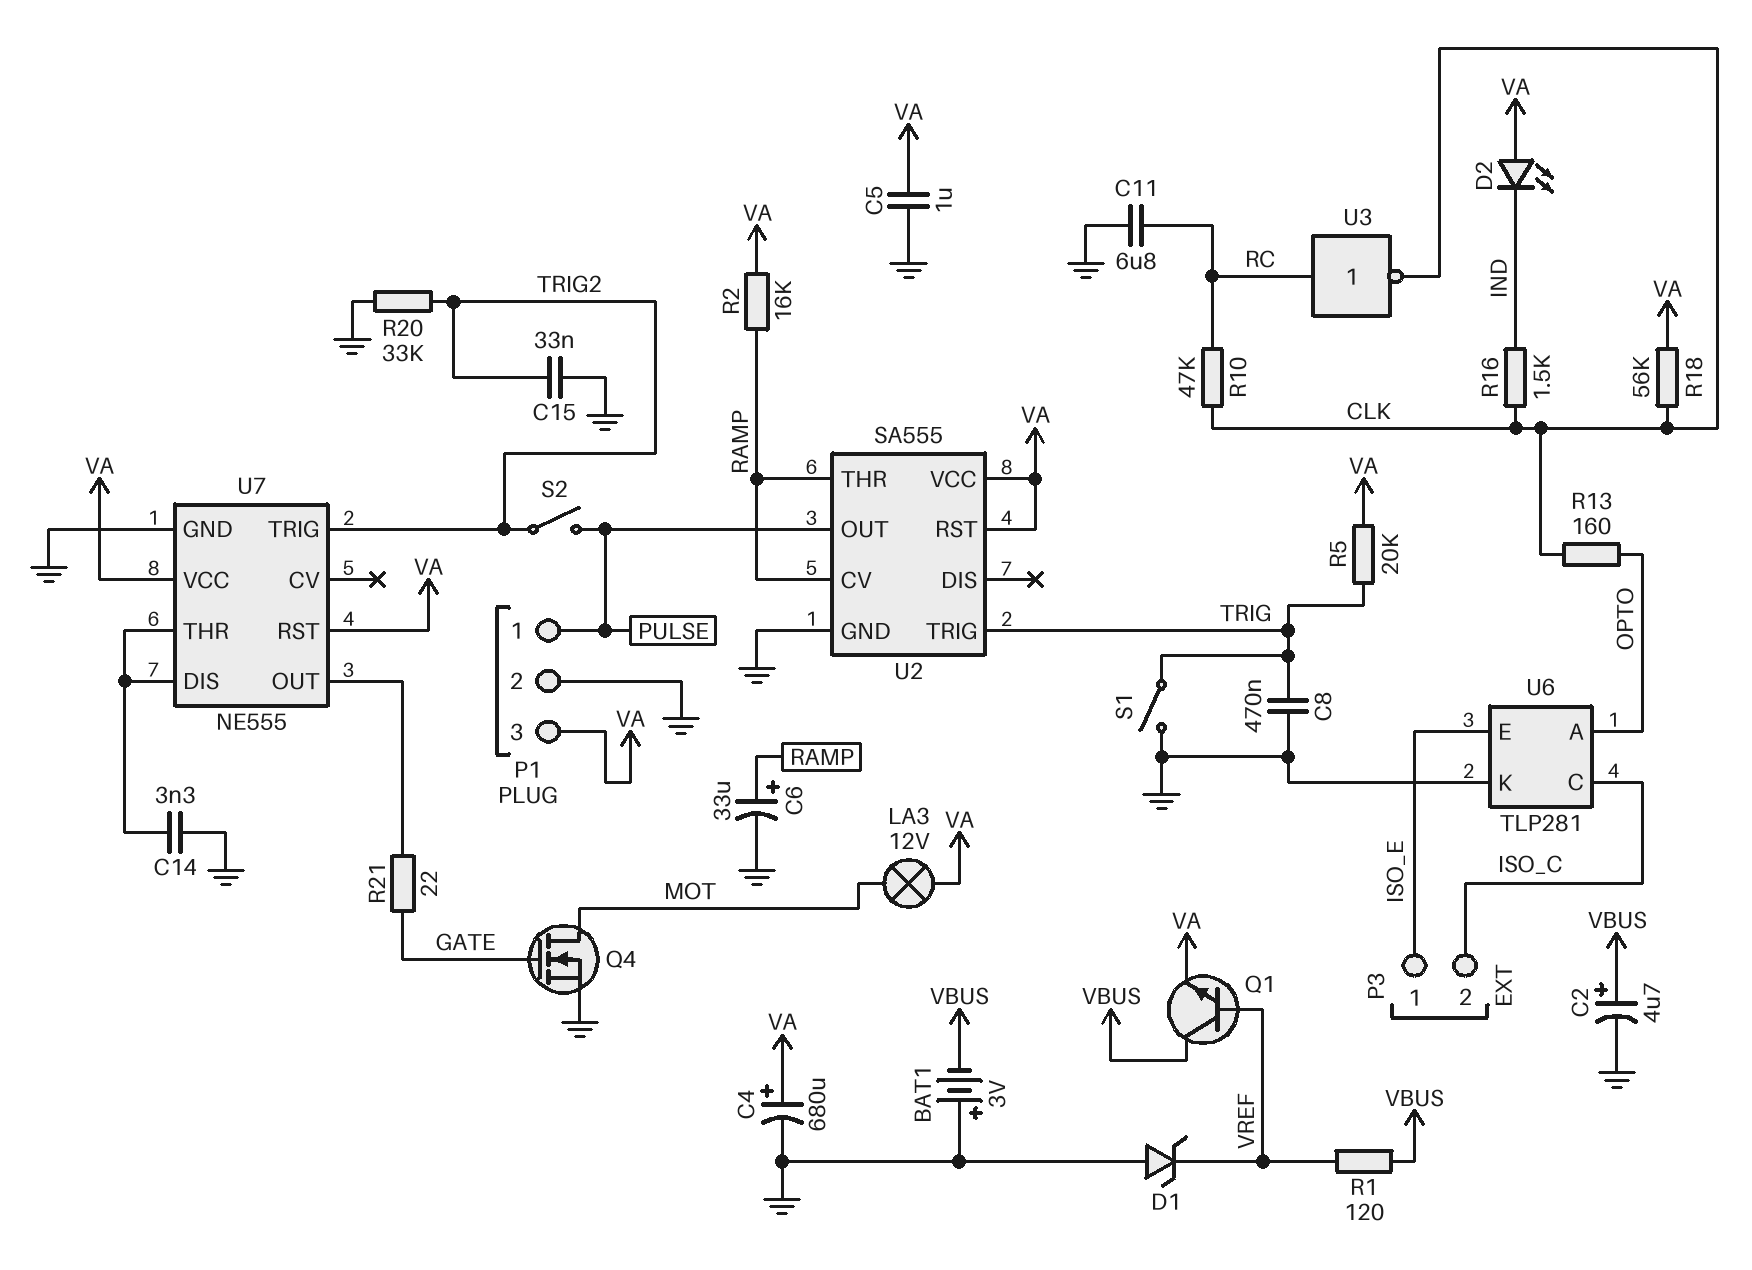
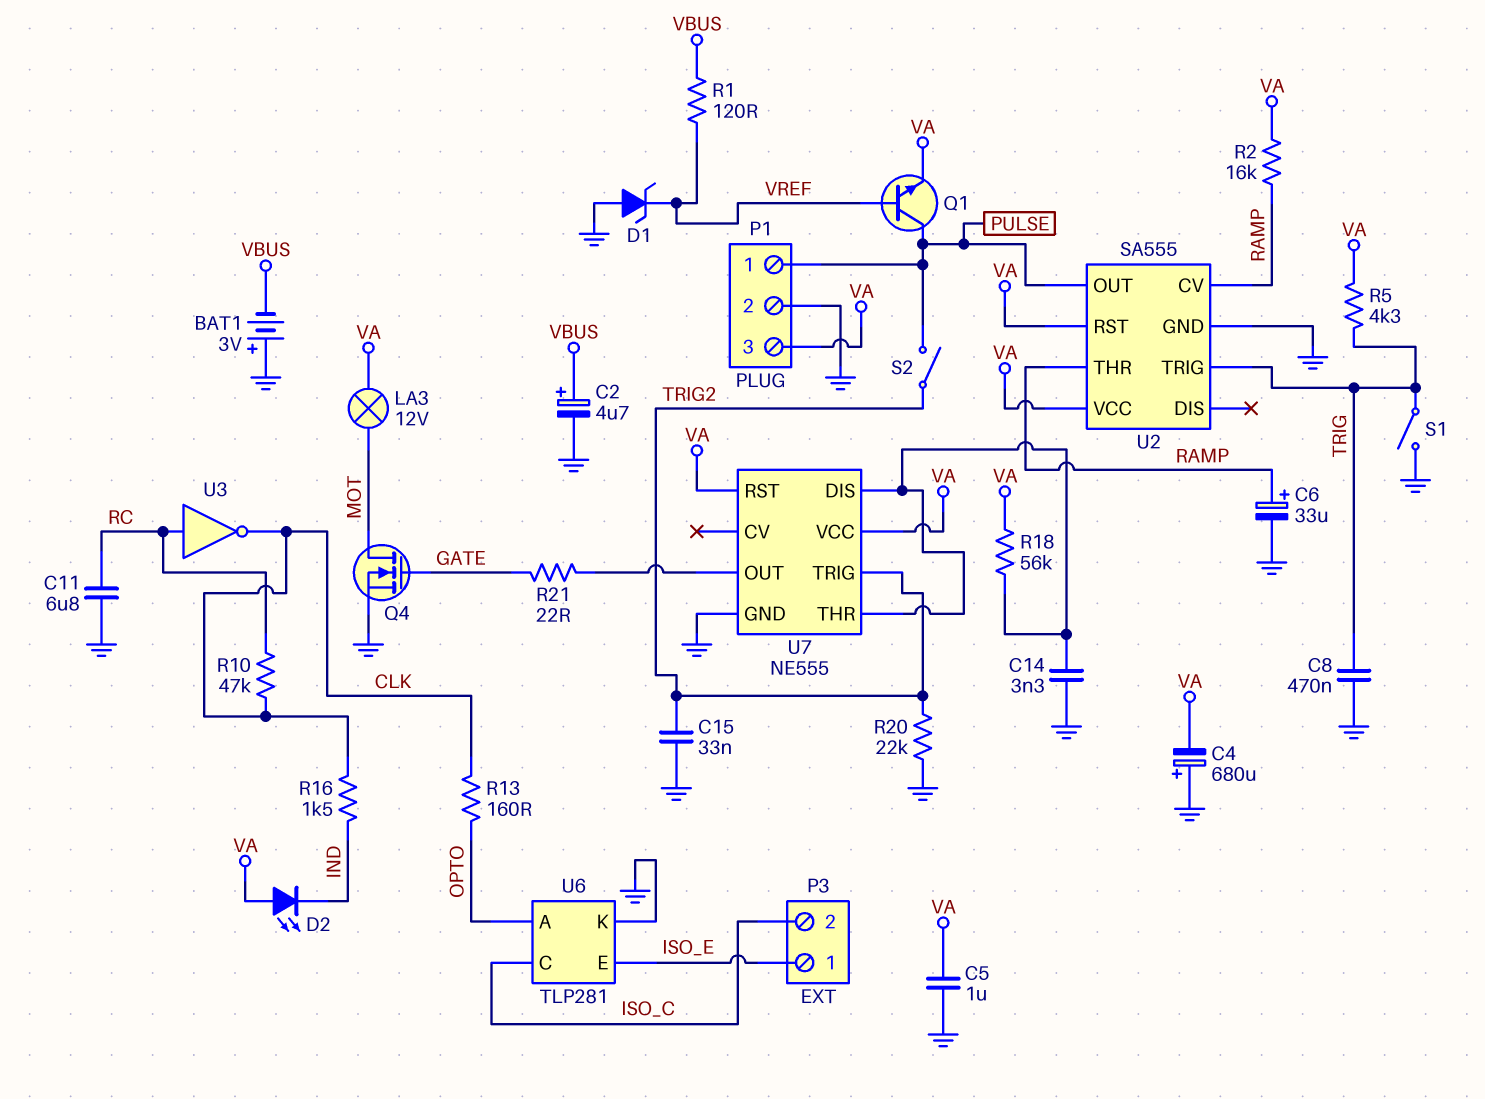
C4: 680uF (plus VA, minus GND) -> 680uF (plus GND, minus VA)
Q1: NPN (B VREF, C VBUS, E VA) -> NPN (B VREF, C PULSE, E VA)
R5: 20k (TRIG, VA) -> 4.3k (TRIG, VA)
R18: 56k (CLK, VA) -> 56k (U7/DIS, VA)
R20: 33k (GND, TRIG2) -> 22k (GND, TRIG2)

